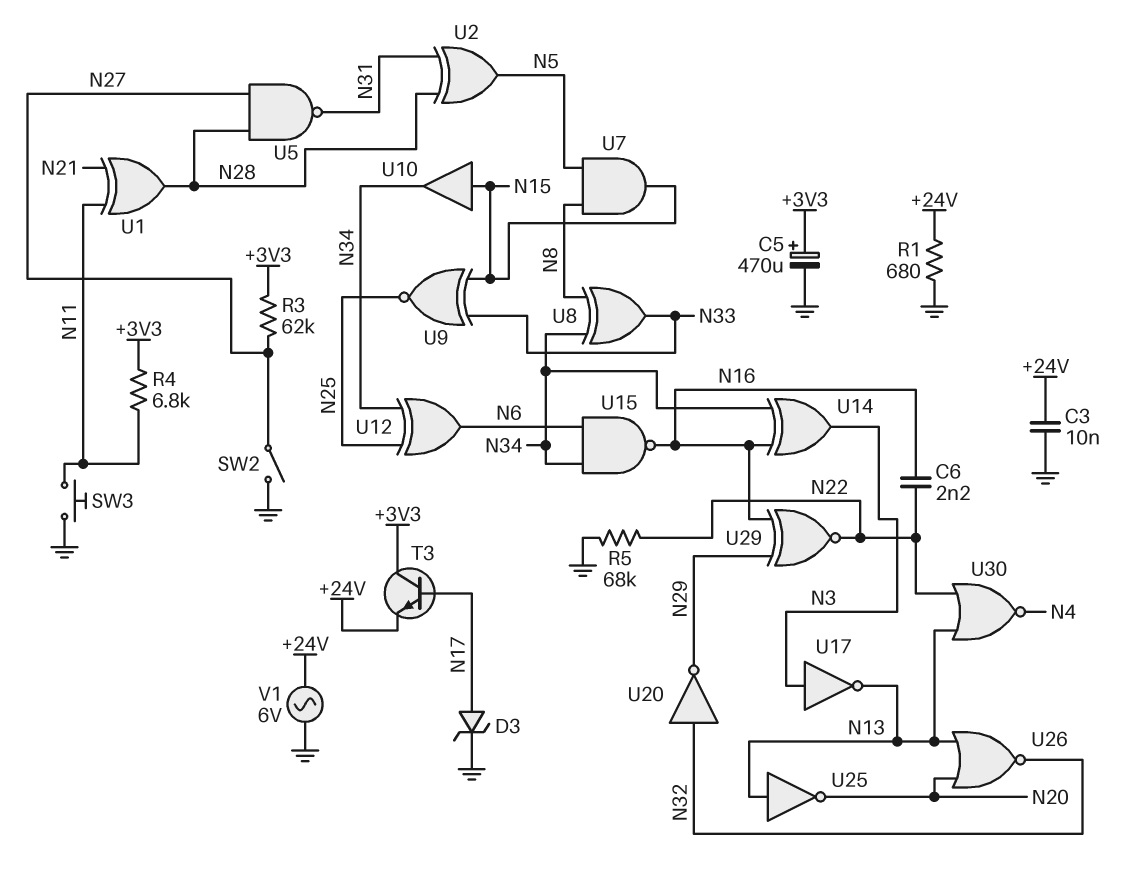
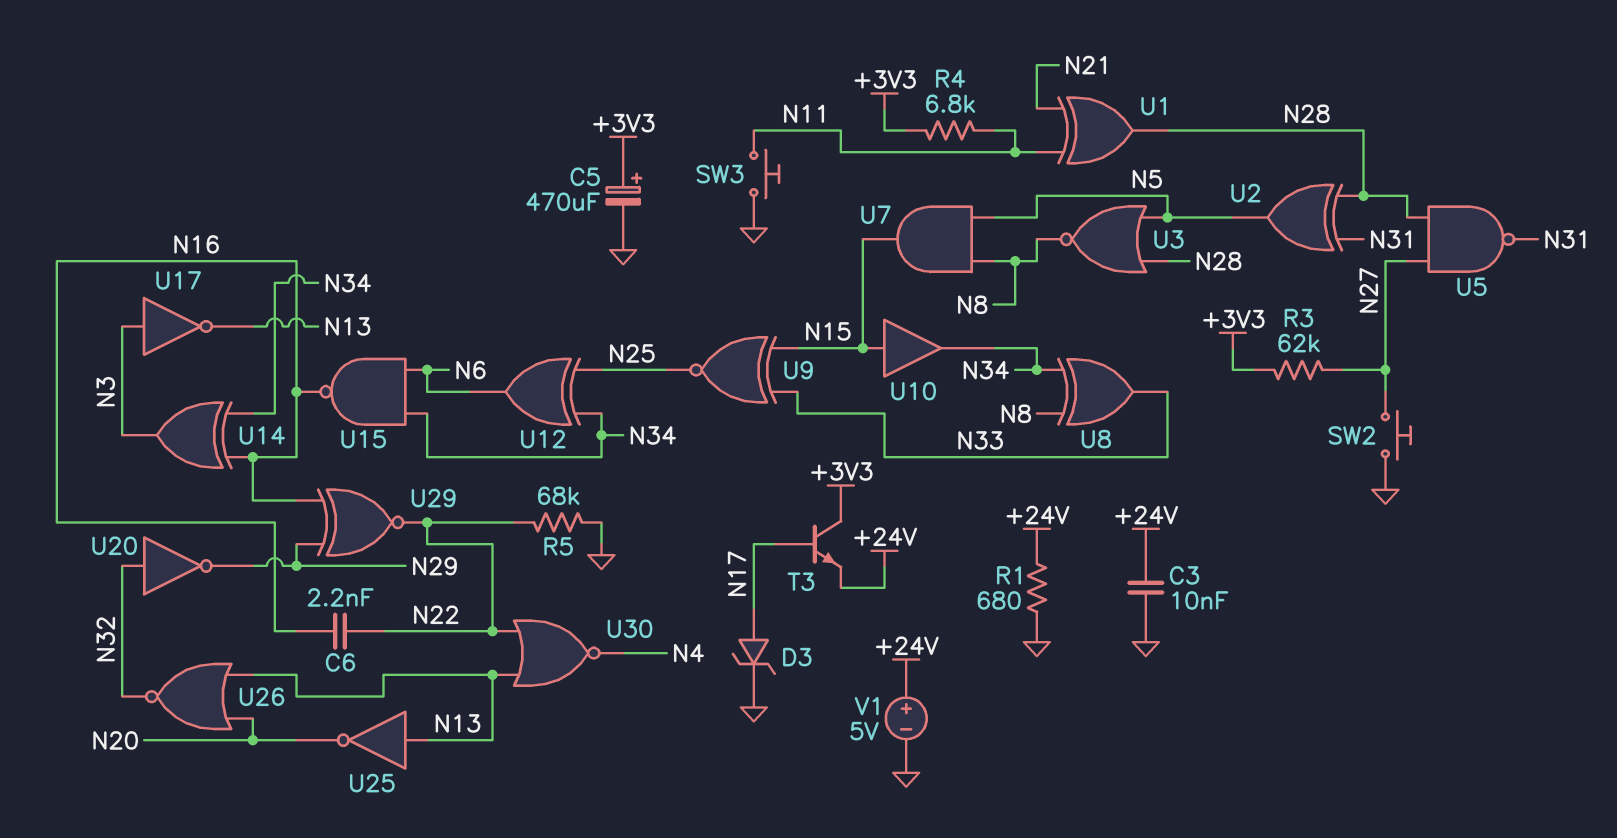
SW2: switch (GND, N27) -> button (GND, N27)
U3: none -> NOR (in N5, in N28, out N8)
V1: AC 6V (+24V, GND) -> 5V (plus +24V, minus GND)

